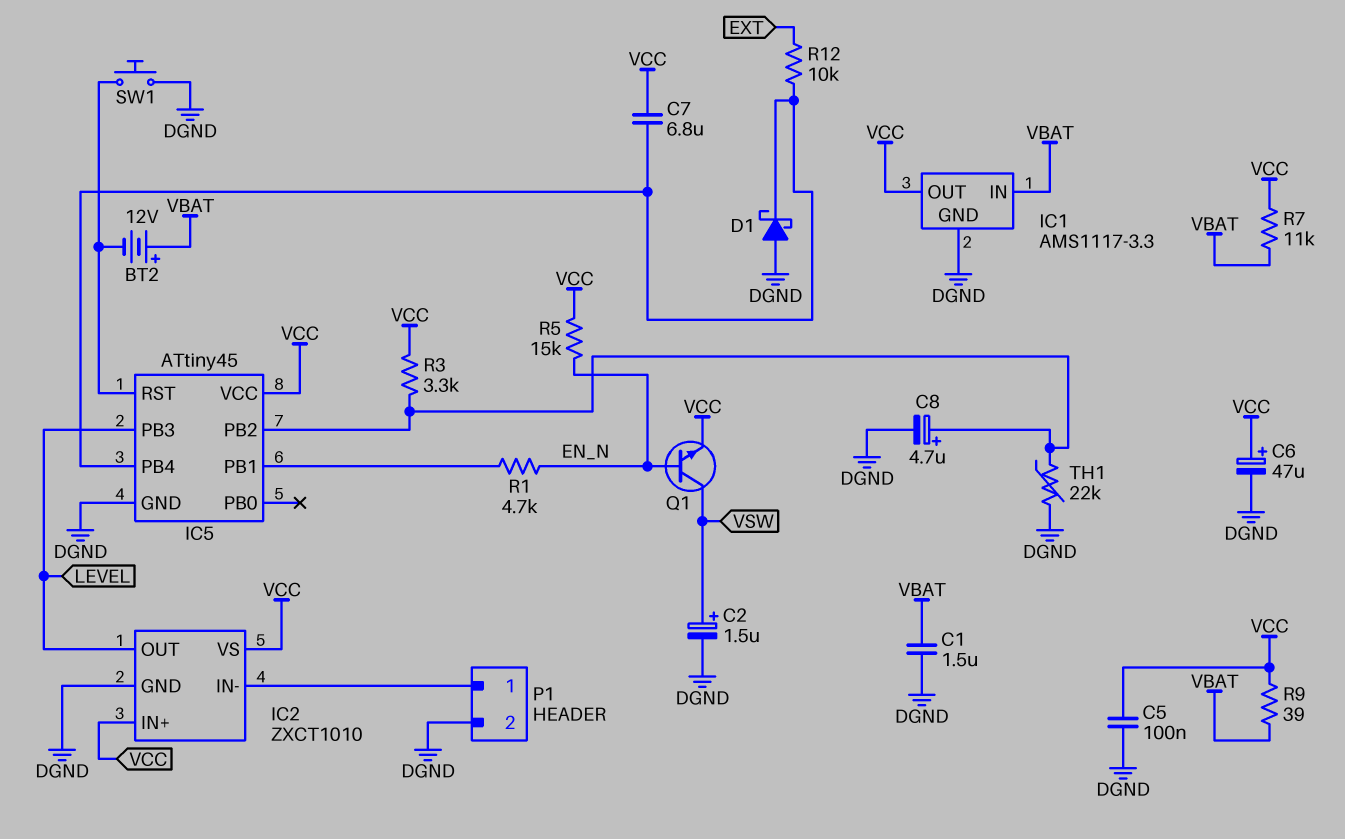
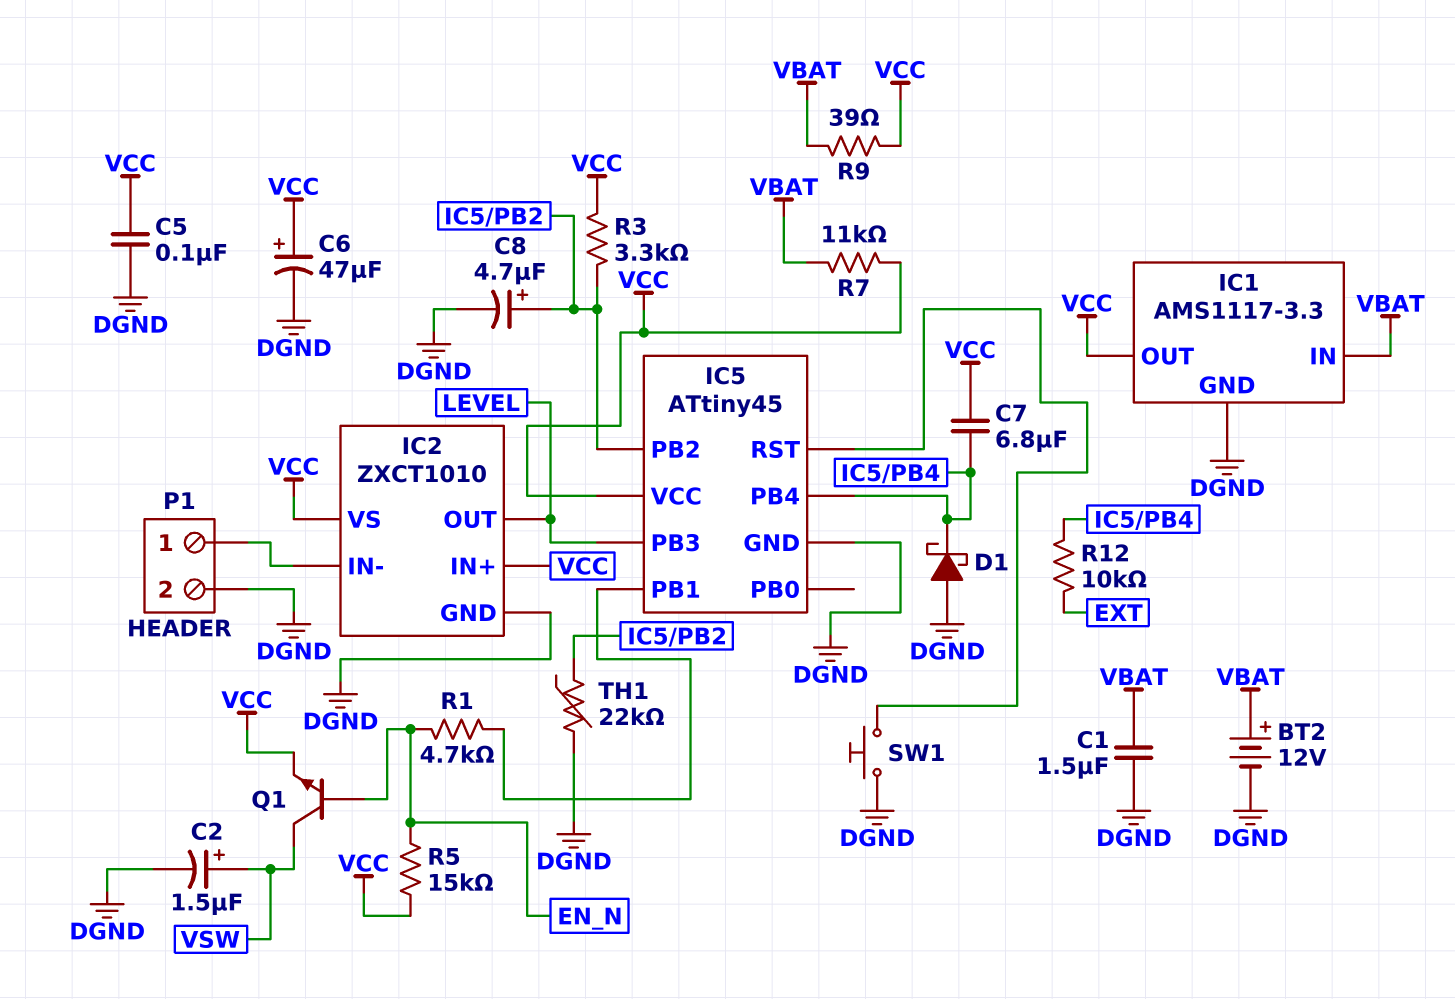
BT2: 12V (plus VBAT, minus IC5/RST) -> 12V (plus VBAT, minus DGND)

